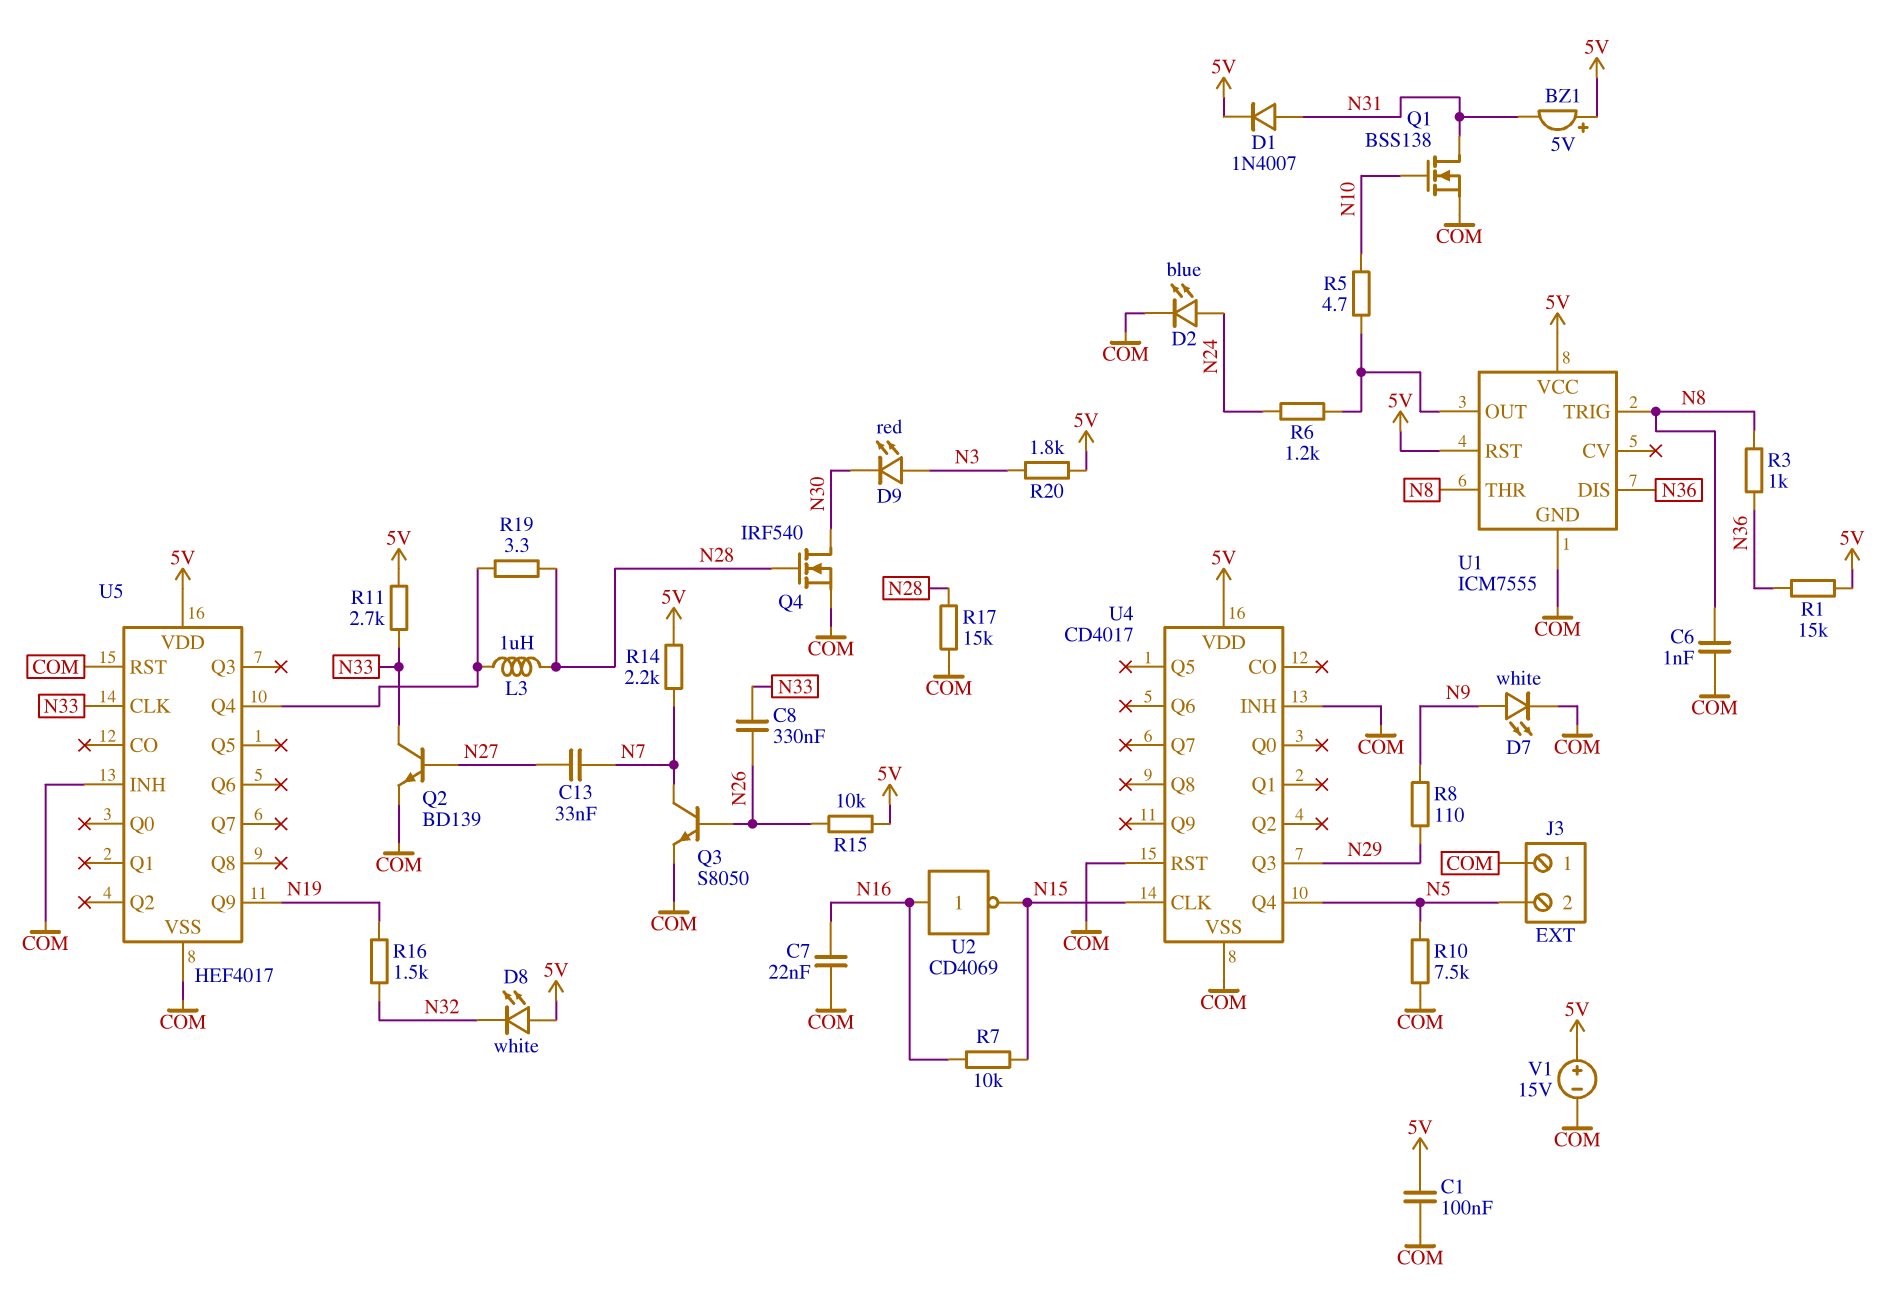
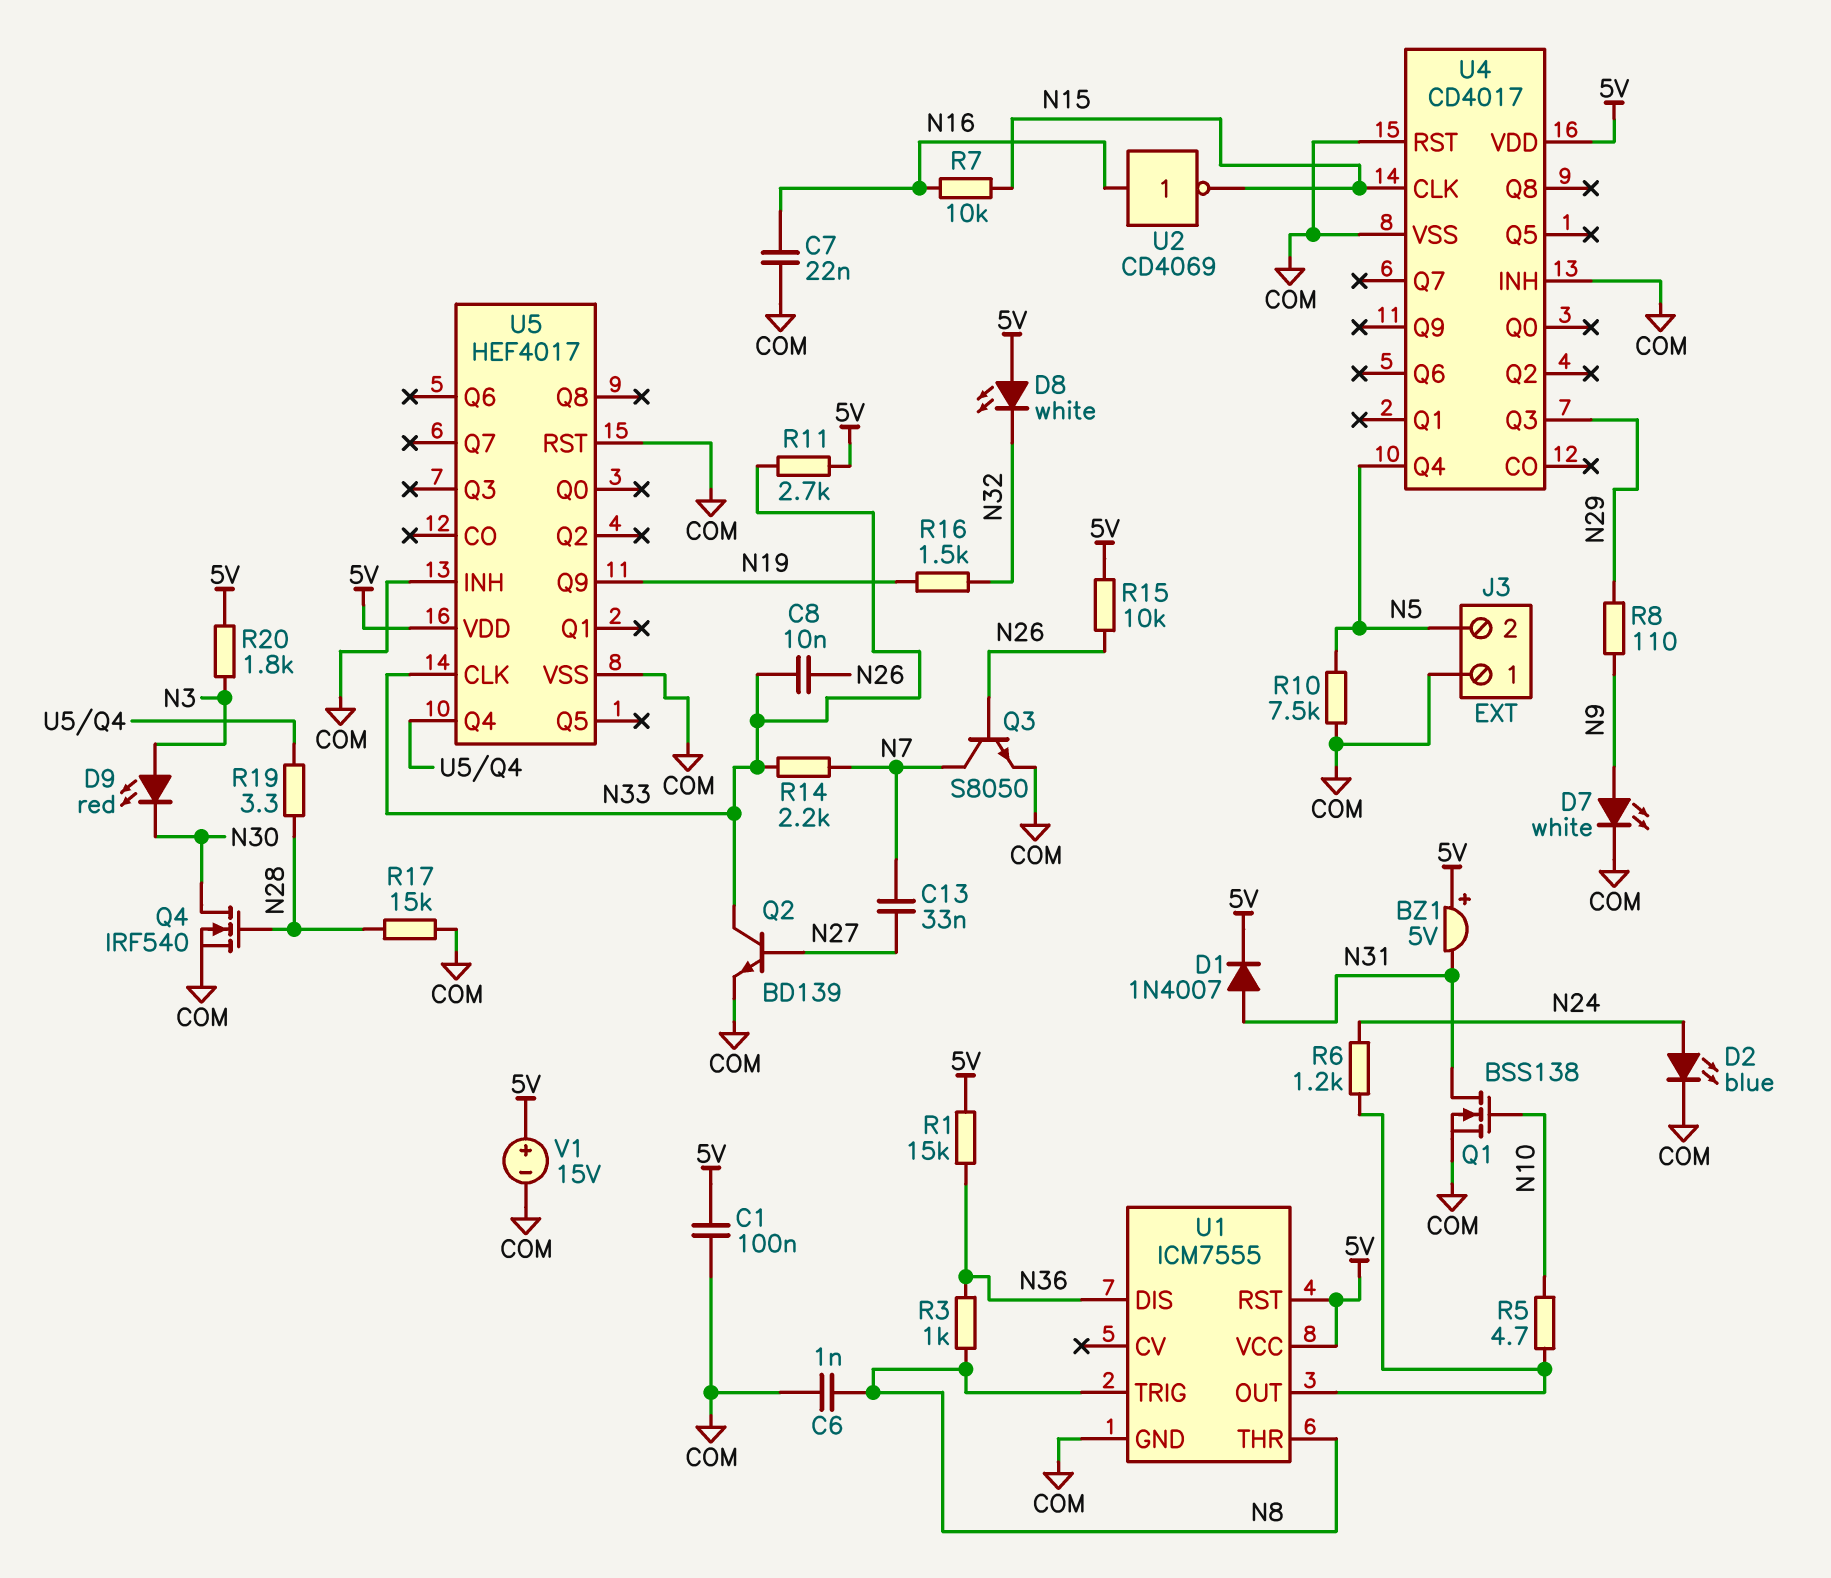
C8: 330nF (N26, N33) -> 10nF (N26, N33)
L3: 1uH (N28, U5/Q4) -> none
R14: 2.2k (5V, N7) -> 2.2k (N7, N33)

